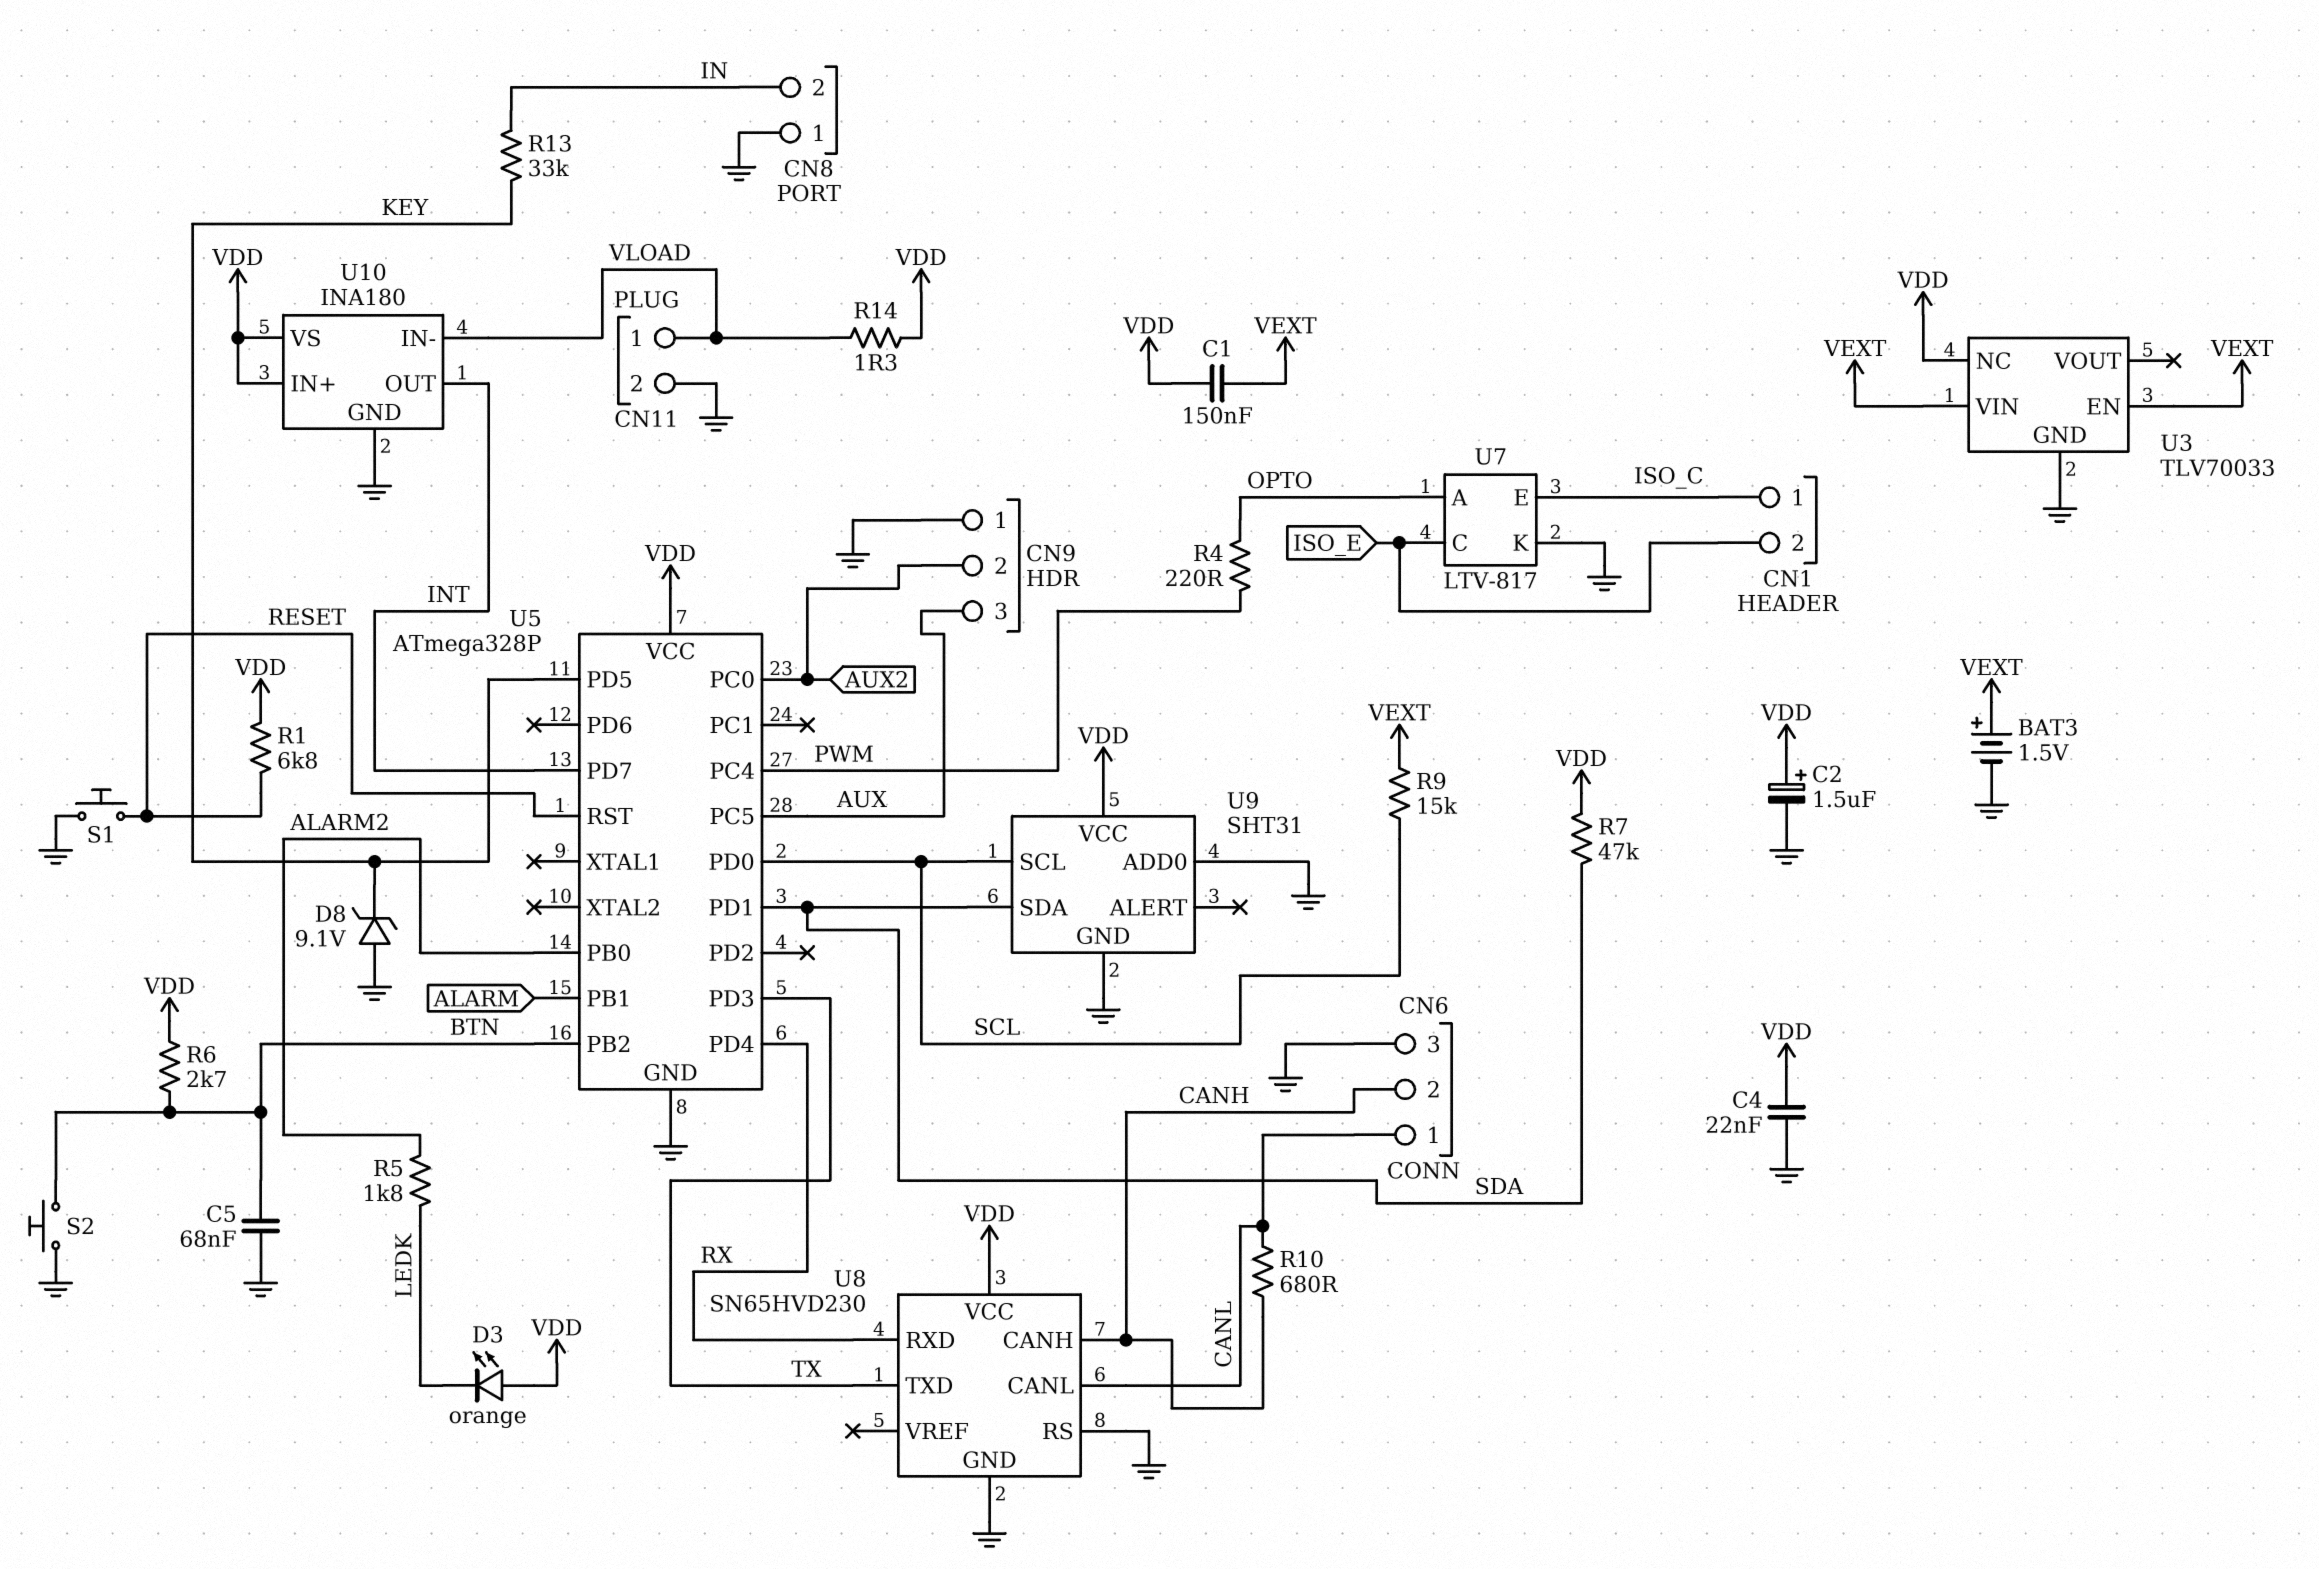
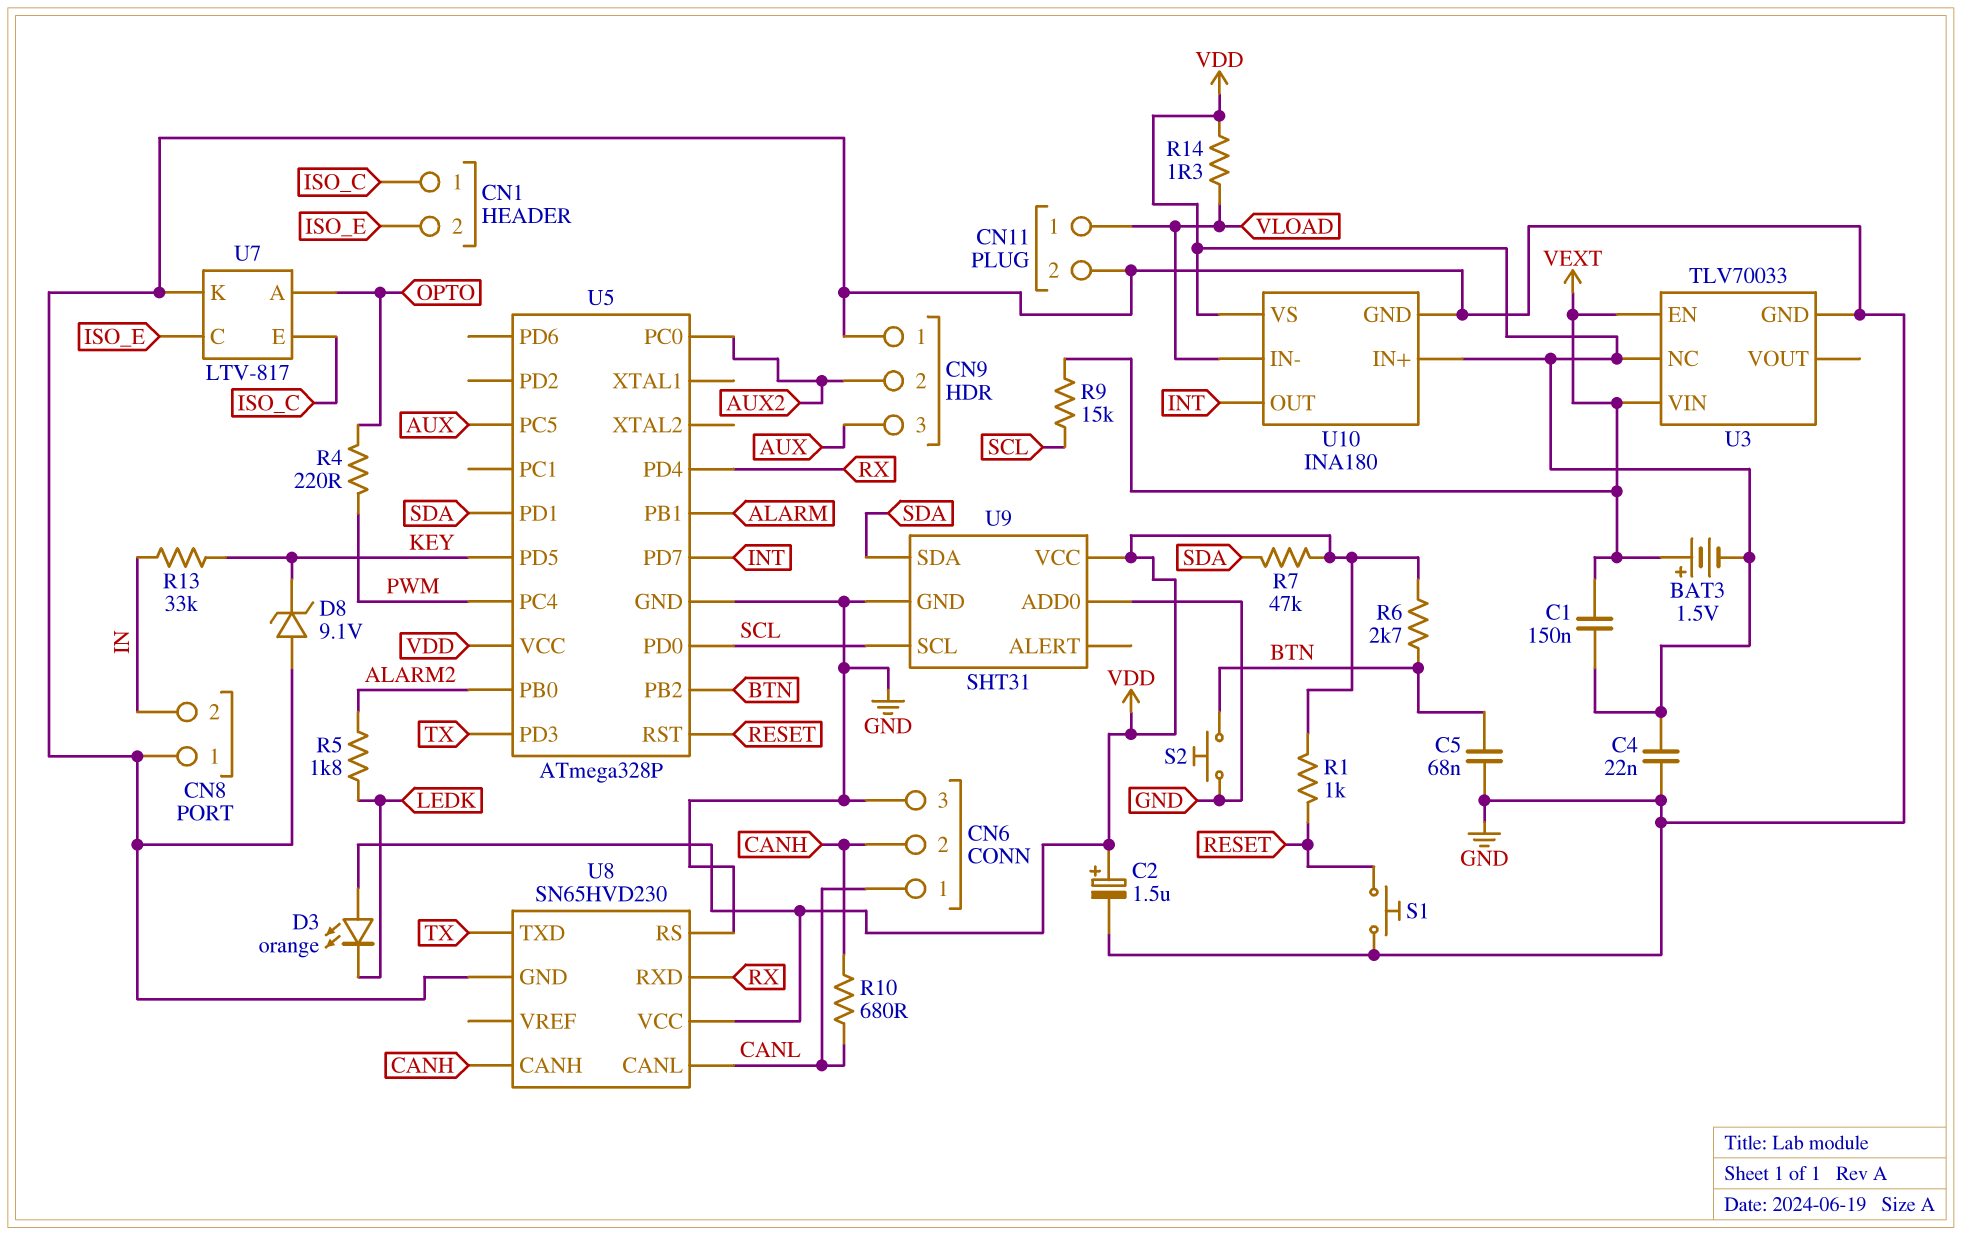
BAT3: 1.5V (plus VEXT, minus GND) -> 1.5V (plus VEXT, minus VDD)
R1: 6.8k (RESET, VDD) -> 1k (RESET, VDD)

